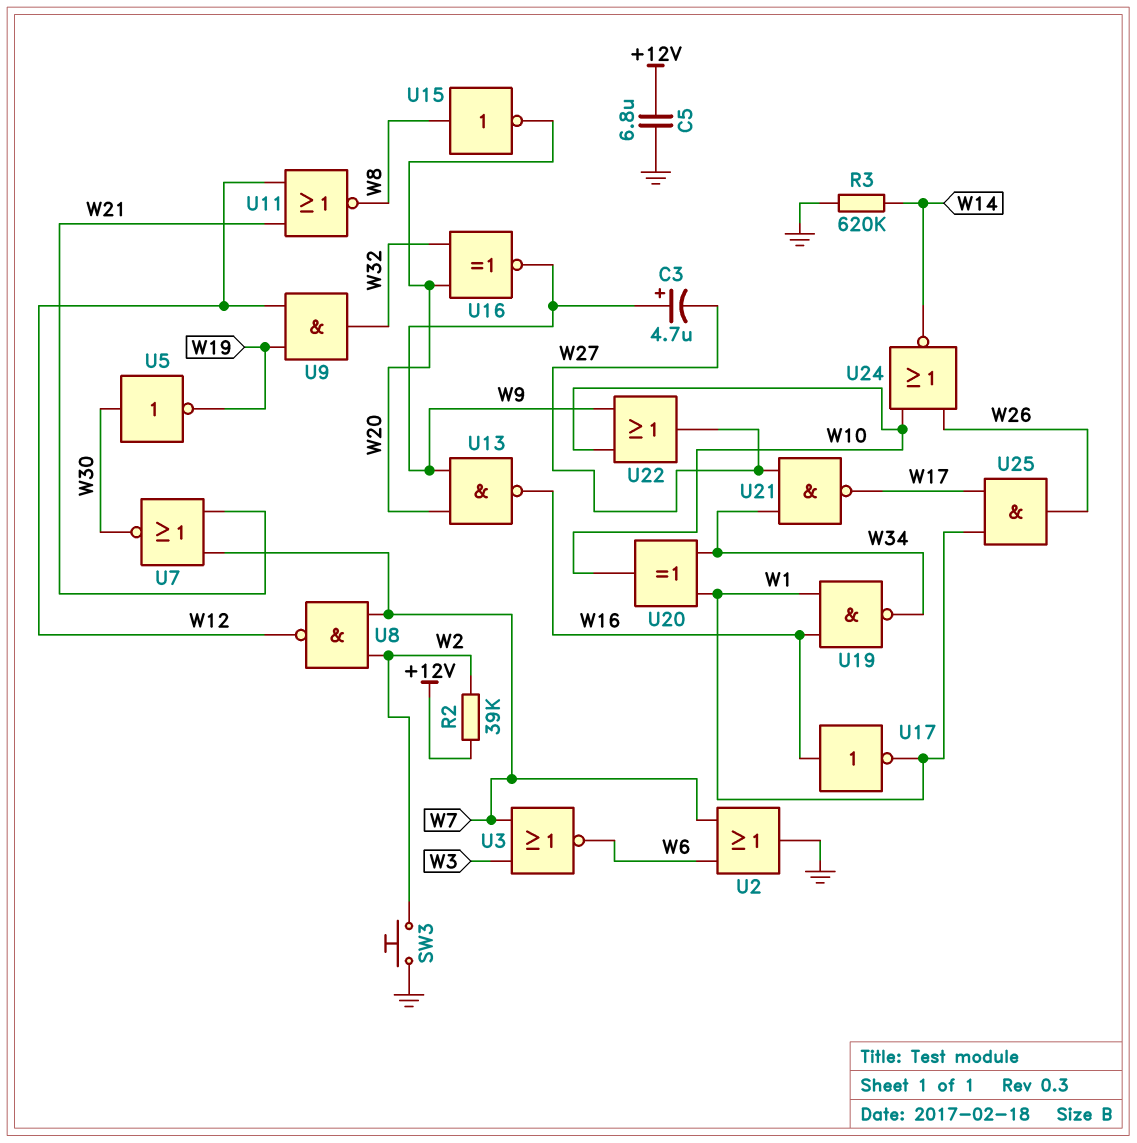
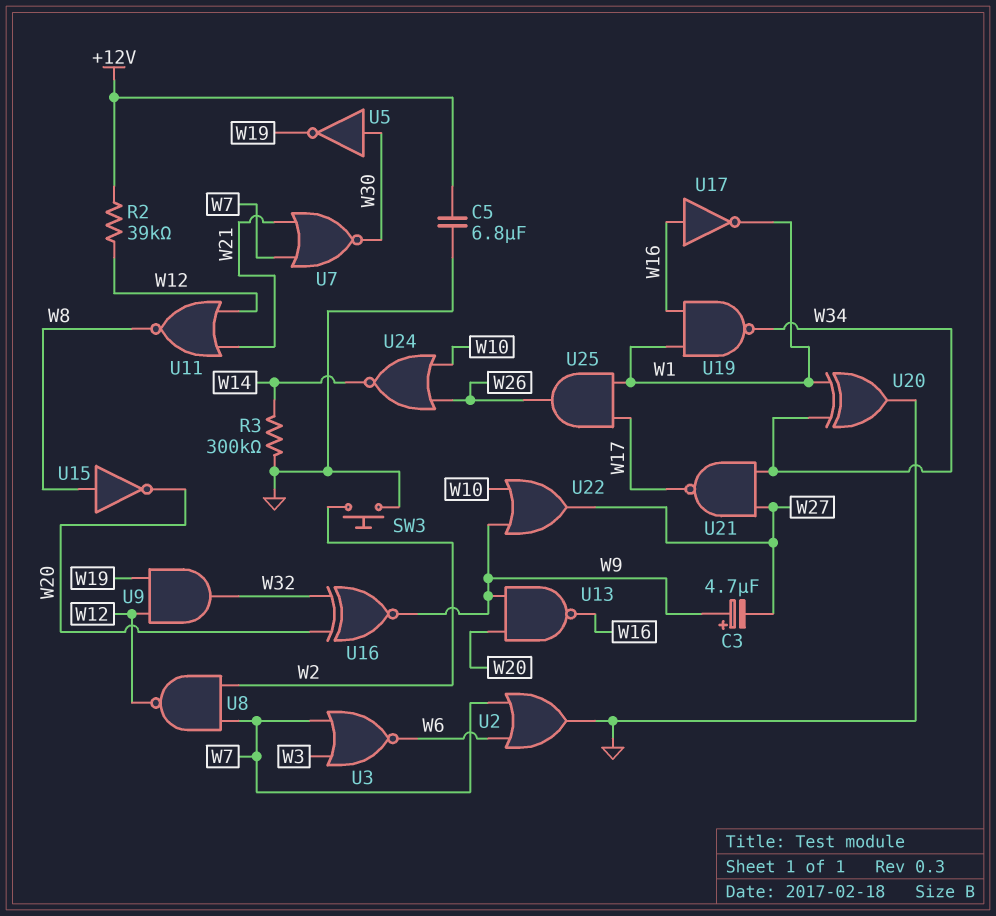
R2: 39k (+12V, W2) -> 39k (+12V, W12)
R3: 620k (GND, W14) -> 300k (GND, W14)
U20: XOR (in W1, in W34, out W10) -> XOR (in W1, in W34, out GND)

